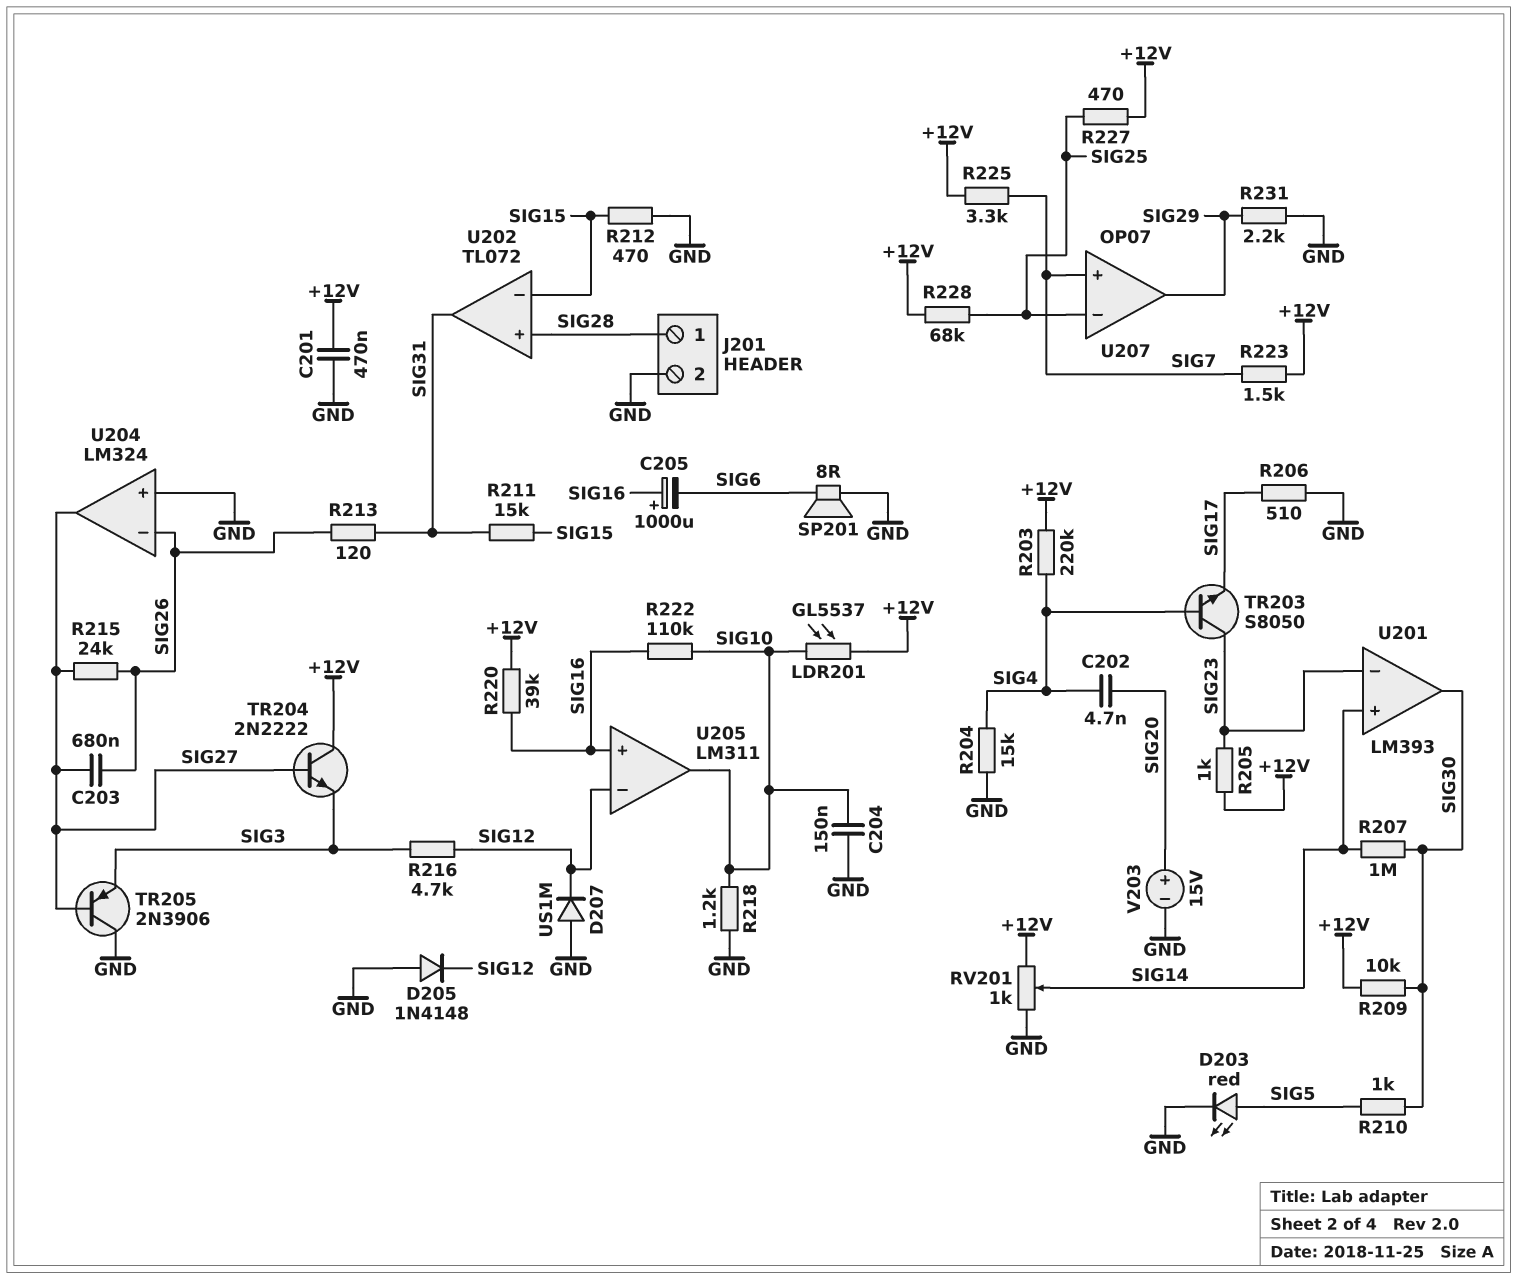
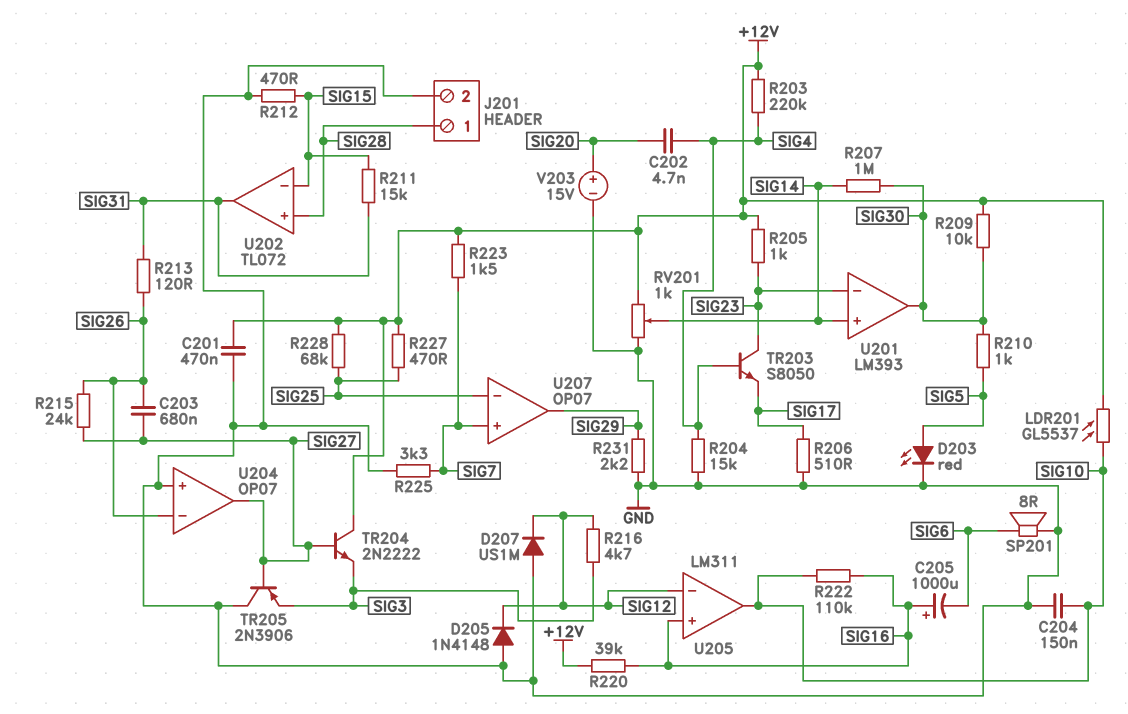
R218: 1.2k (GND, SIG10) -> none
R225: 3.3k (+12V, SIG7) -> 3.3k (GND, SIG7)
U204: LM324 -> OP07

